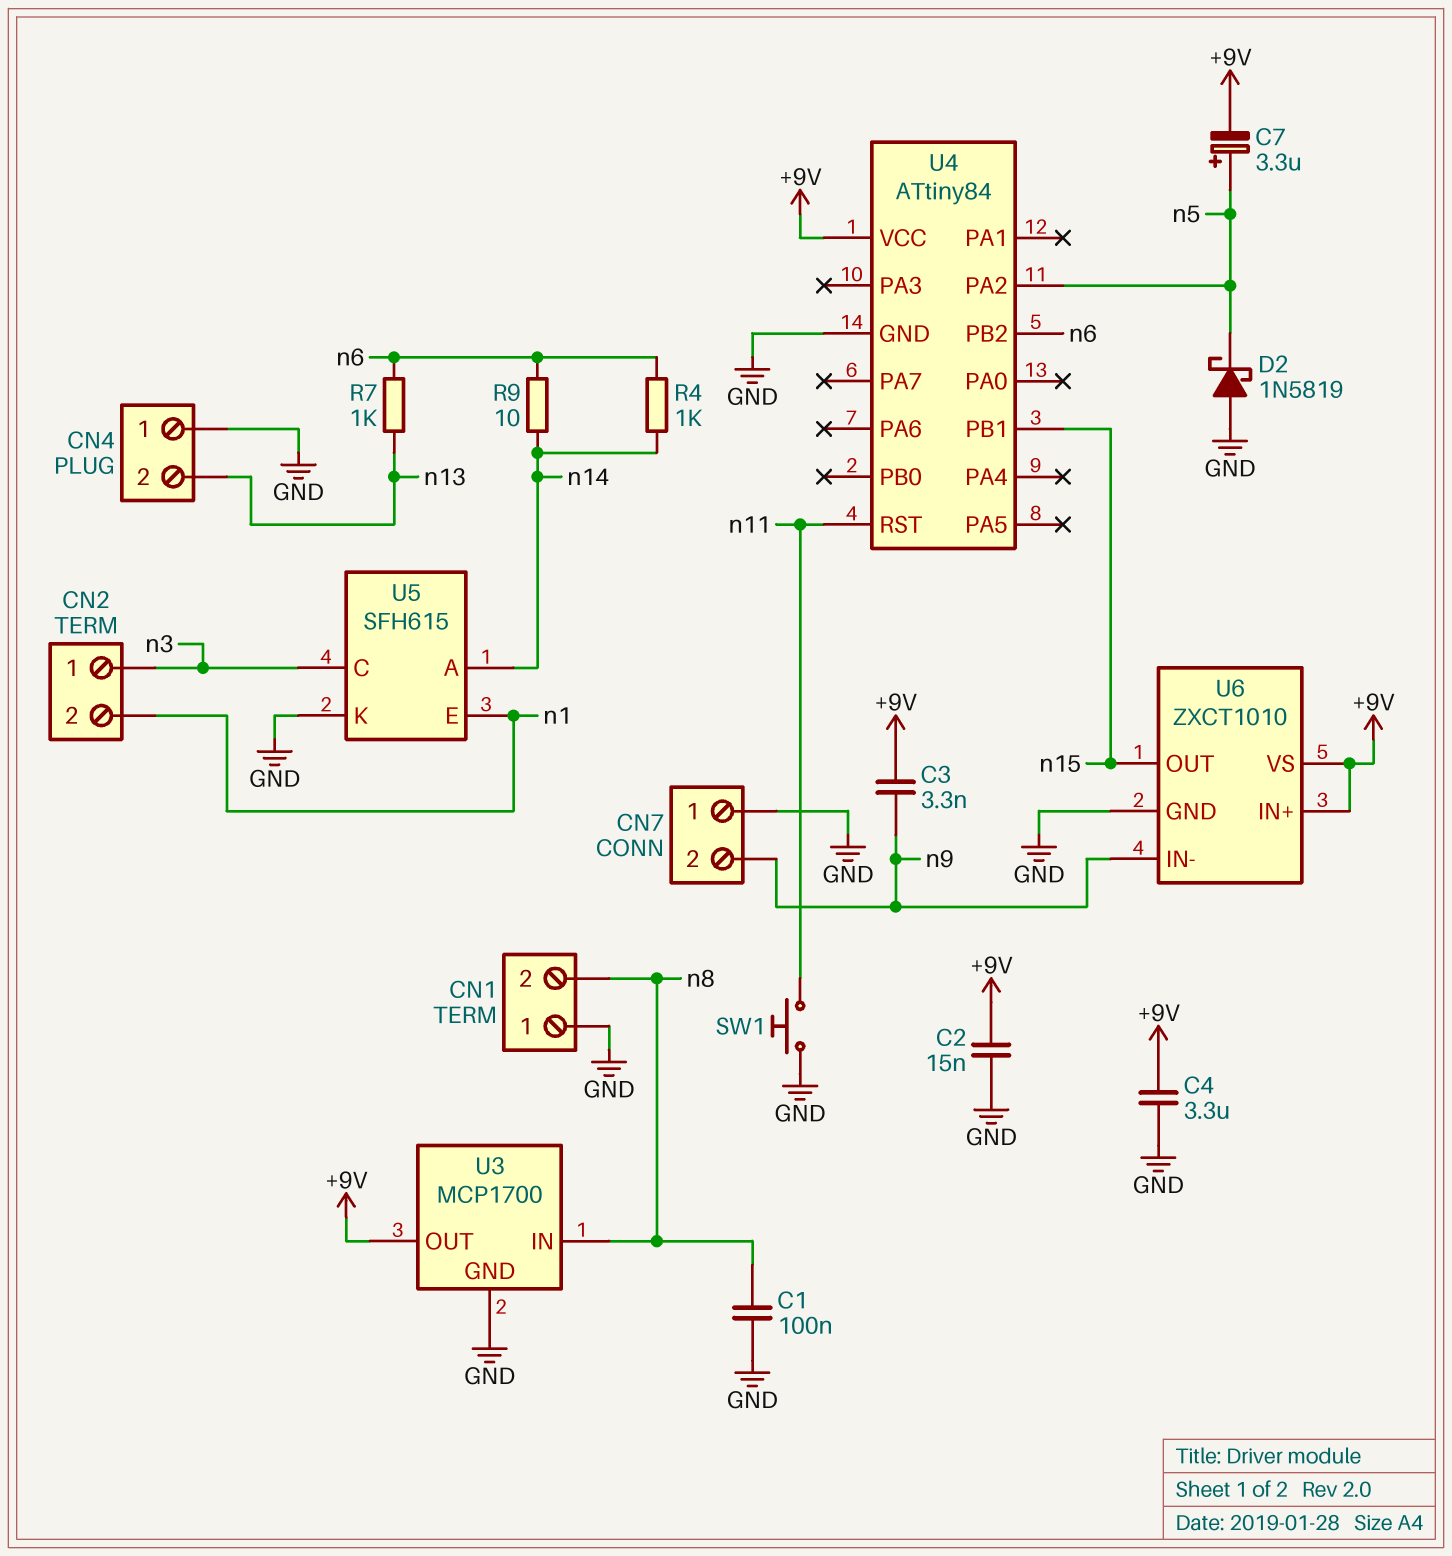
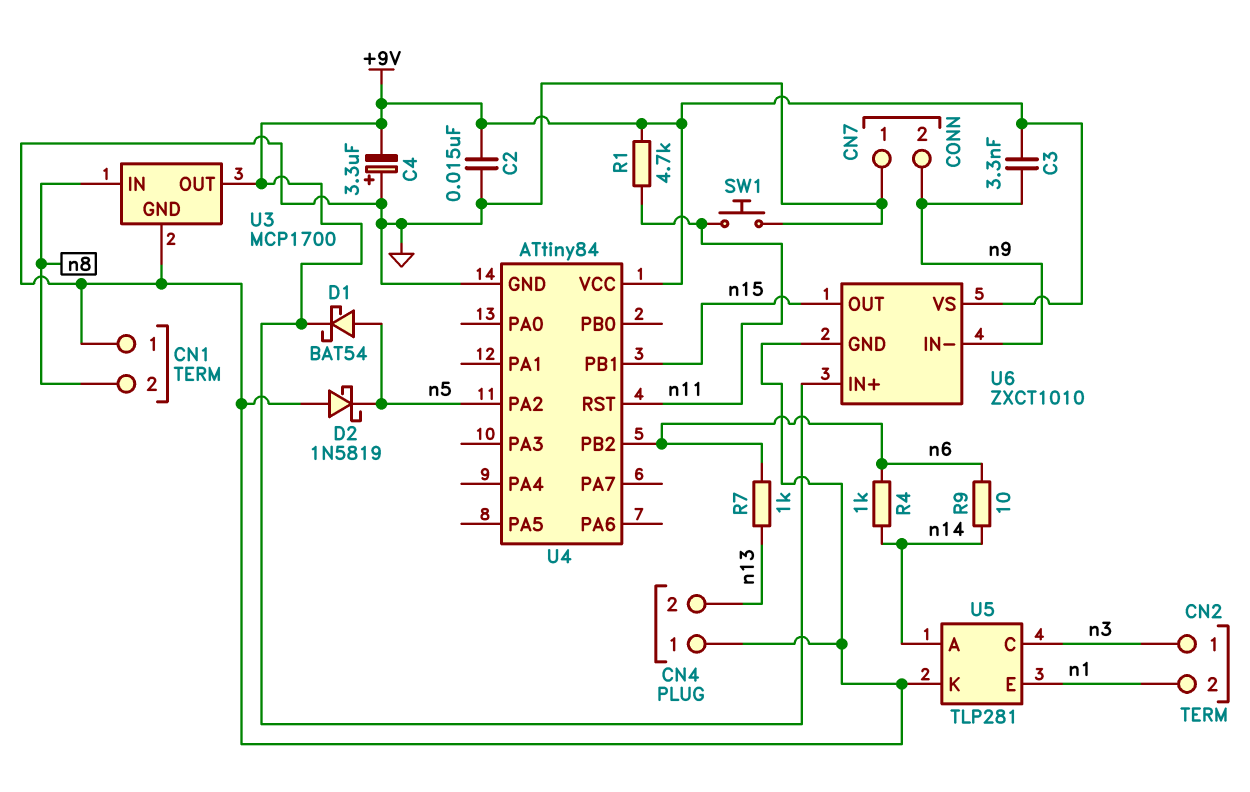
C1: 100nF (GND, n8) -> none
C4: 3.3uF (+9V, GND) -> 3.3uF (plus GND, minus +9V)
C7: 3.3uF (plus n5, minus +9V) -> none
D1: none -> schottky BAT54 (A n5, K +9V)
R1: none -> 4.7k (+9V, n11)
U5: SFH615 -> TLP281

